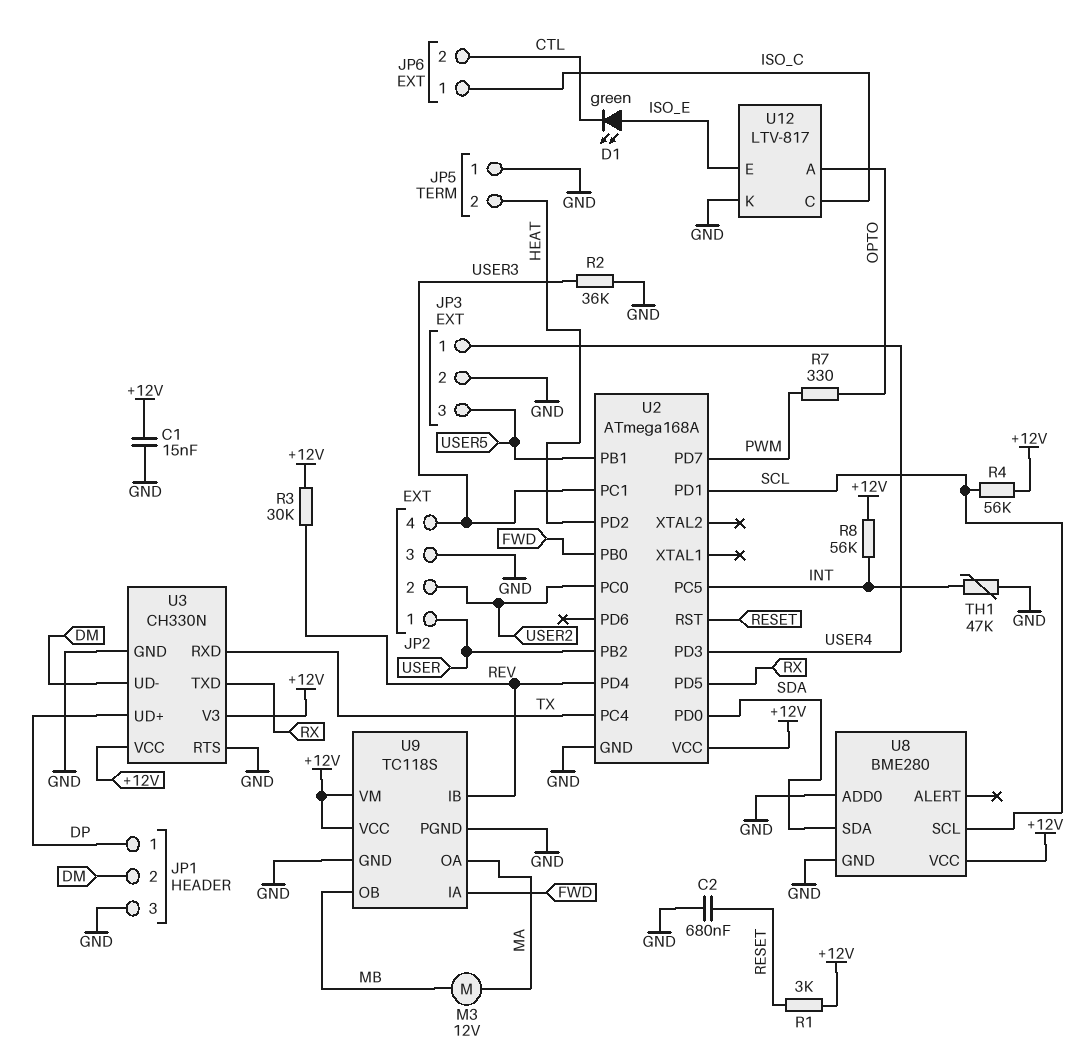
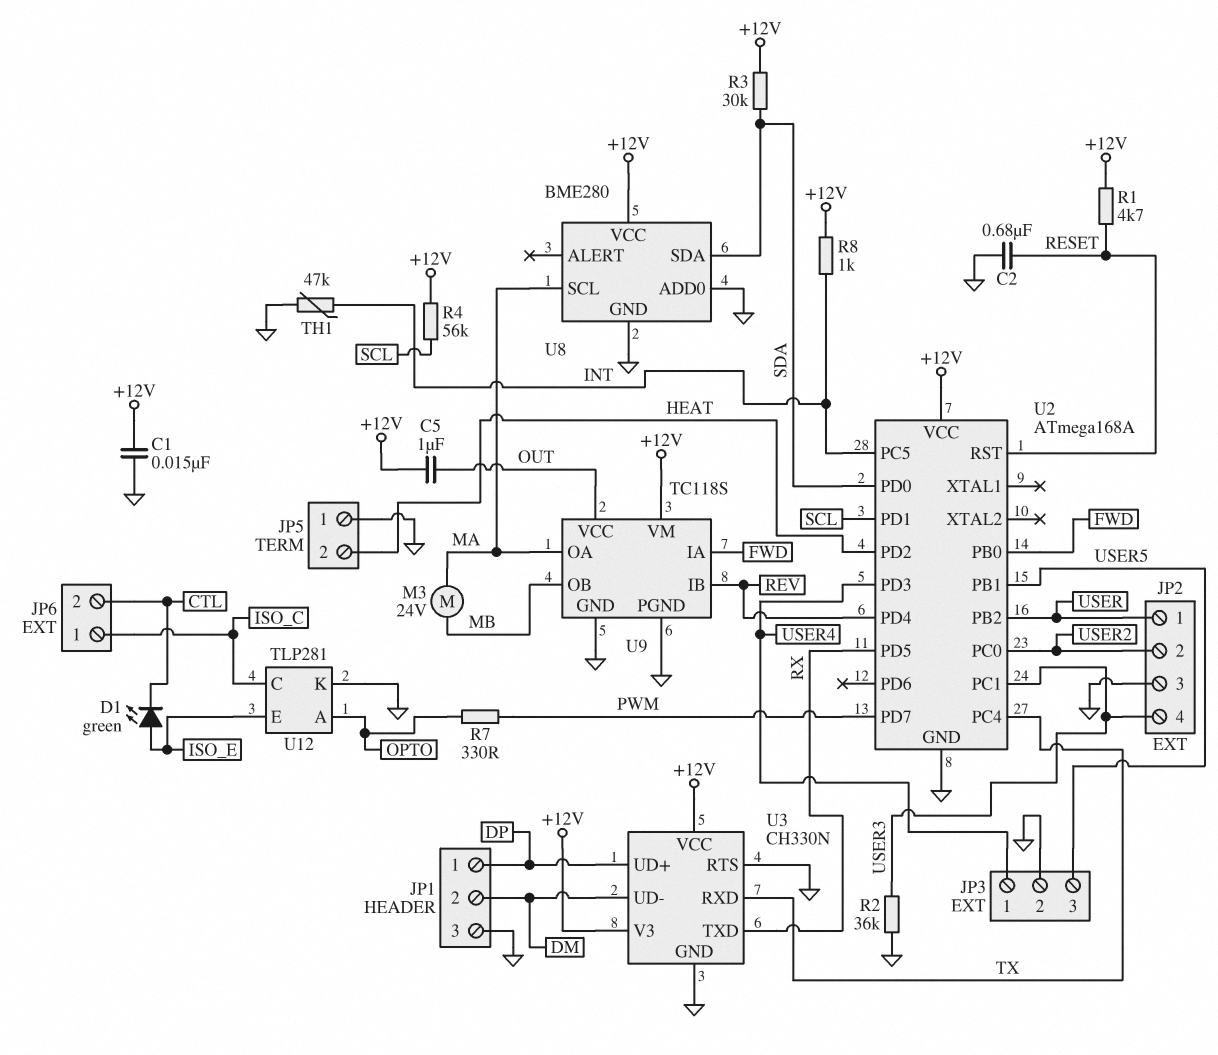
C5: none -> 1uF (+12V, OUT)
M3: motor 12V (MA, MB) -> motor 24V (MA, MB)
R1: 3k (+12V, RESET) -> 4.7k (+12V, RESET)
R3: 30k (+12V, REV) -> 30k (+12V, SDA)
R8: 56k (+12V, INT) -> 1k (+12V, INT)
U8 pin SCL: SCL -> MA
U9 pin VCC: +12V -> OUT
U12: LTV-817 -> TLP281

